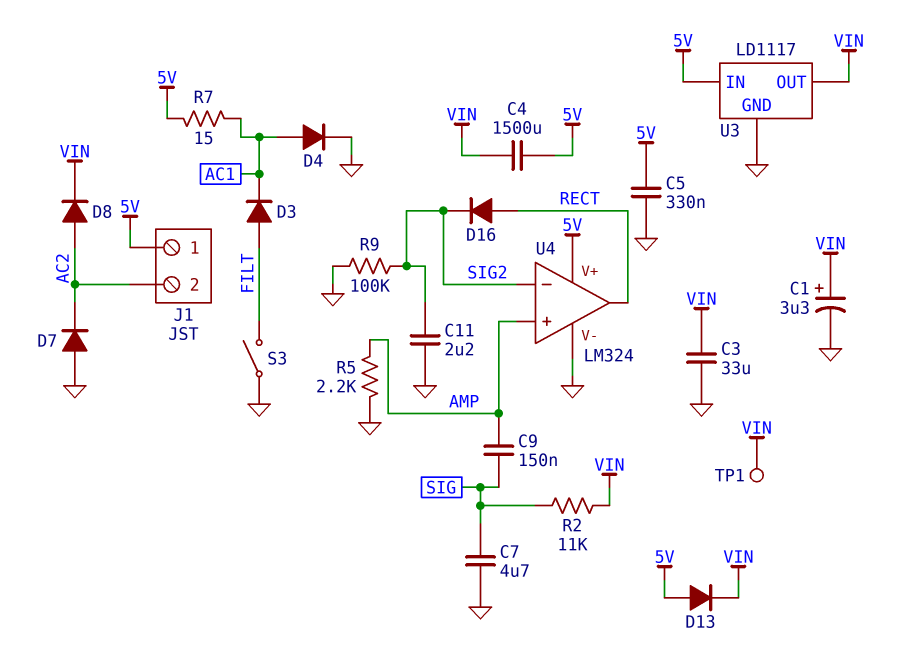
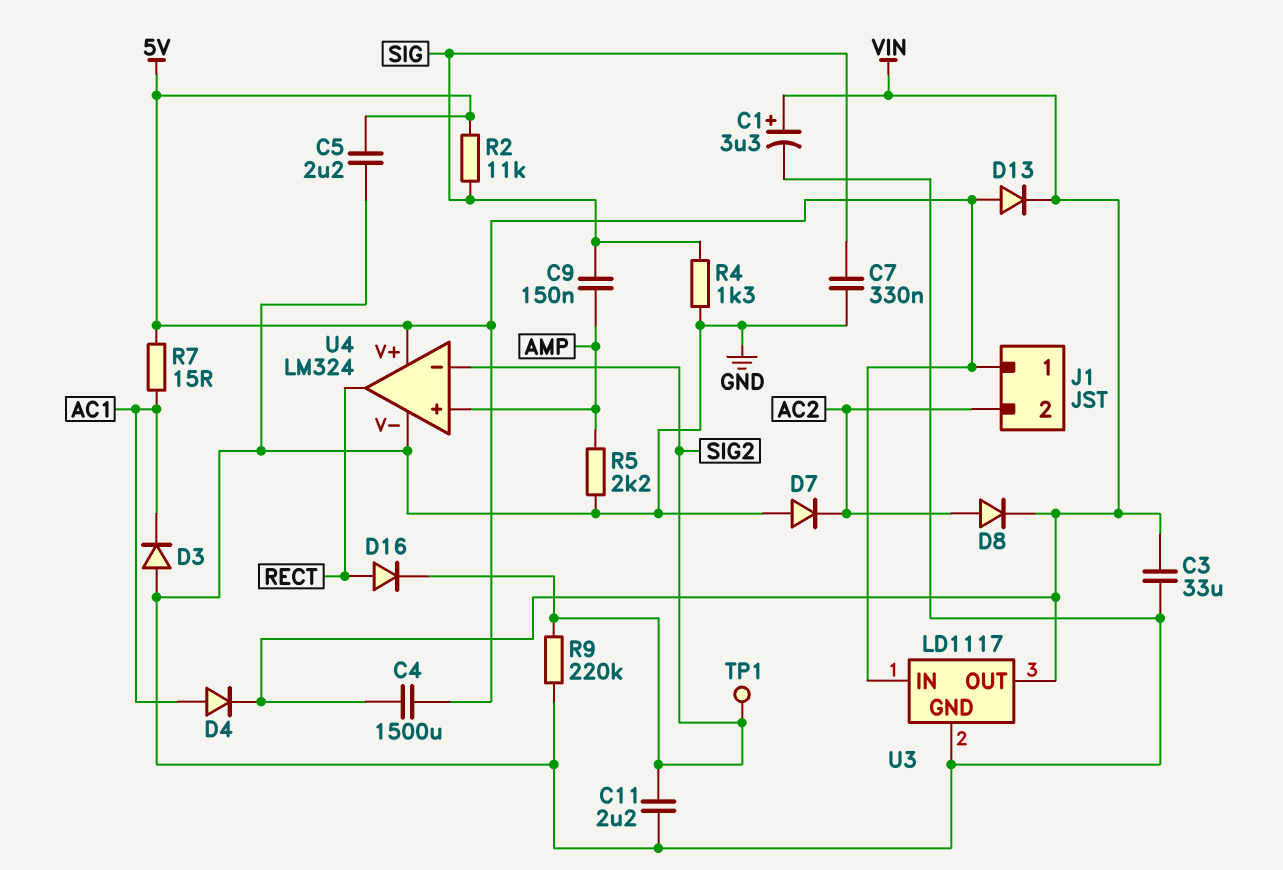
C5: 330nF (5V, GND) -> 2.2uF (5V, GND)
C7: 4.7uF (GND, SIG) -> 330nF (GND, SIG)
D3: diode (A FILT, K AC1) -> diode (A GND, K AC1)
D4: diode (A AC1, K GND) -> diode (A AC1, K VIN)
R2: 11k (SIG, VIN) -> 11k (5V, SIG)
R4: none -> 1.3k (GND, SIG)
R9: 100k (GND, SIG2) -> 220k (GND, SIG2)
S3: switch (FILT, GND) -> none
TP1: test point (VIN) -> test point (SIG2)

